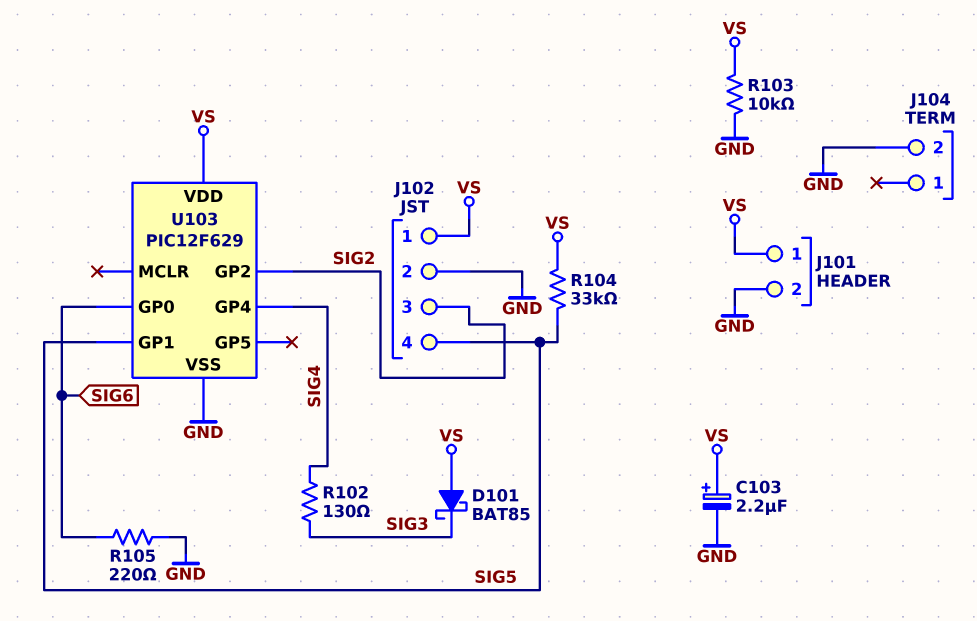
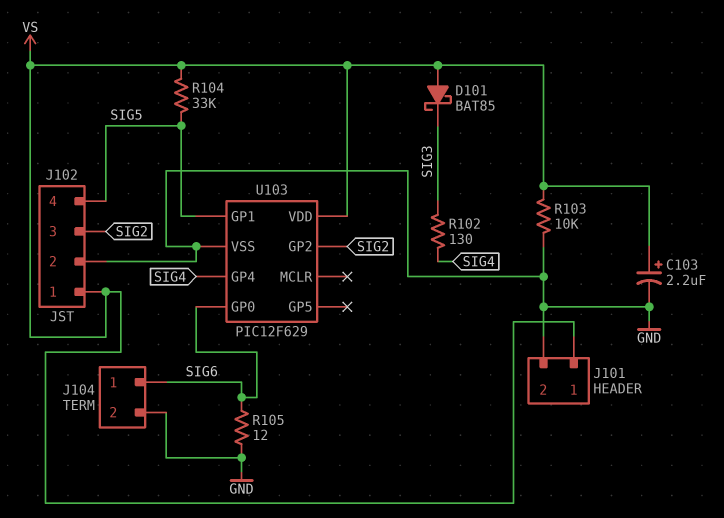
J104 pin 1: none -> SIG6
R105: 220 (GND, SIG6) -> 12 (GND, SIG6)

